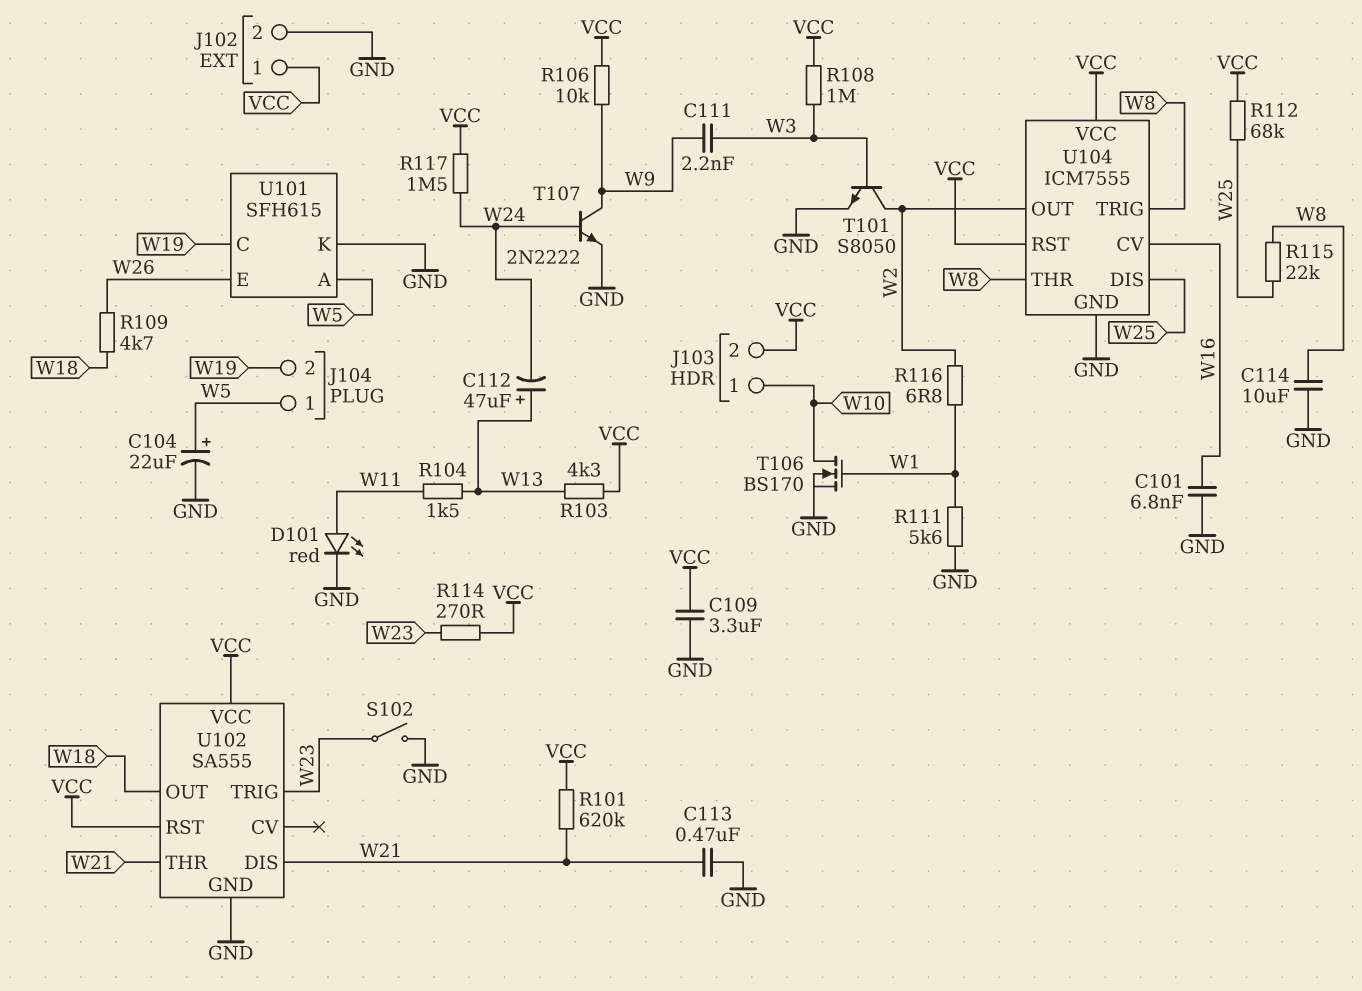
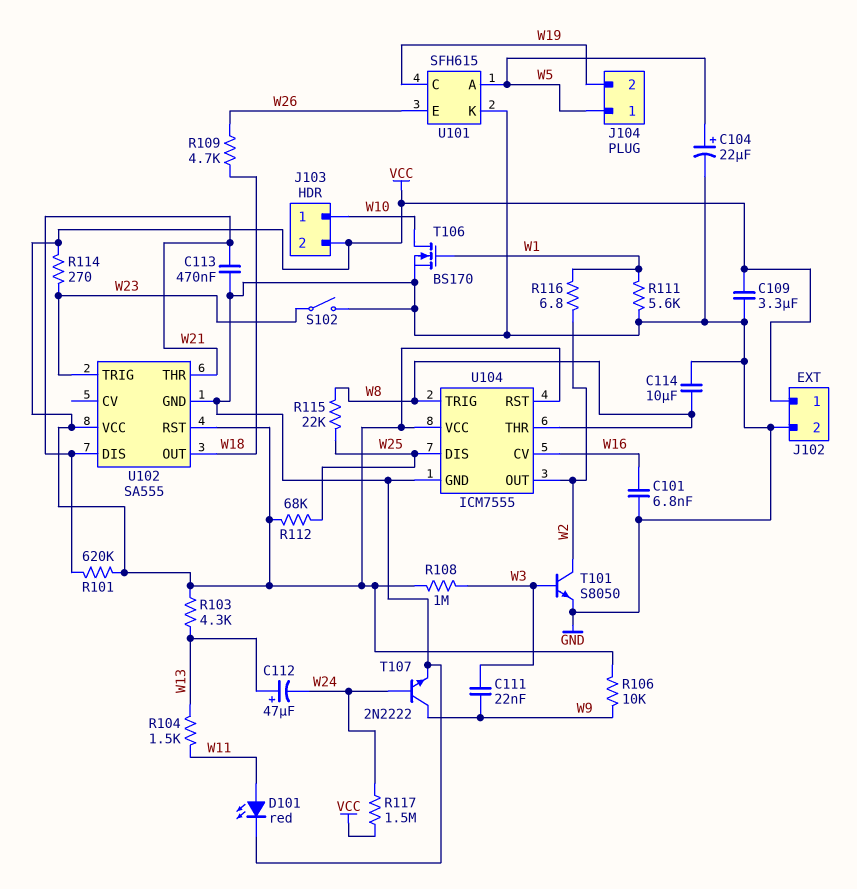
C111: 2.2nF (W3, W9) -> 22nF (W3, W9)

